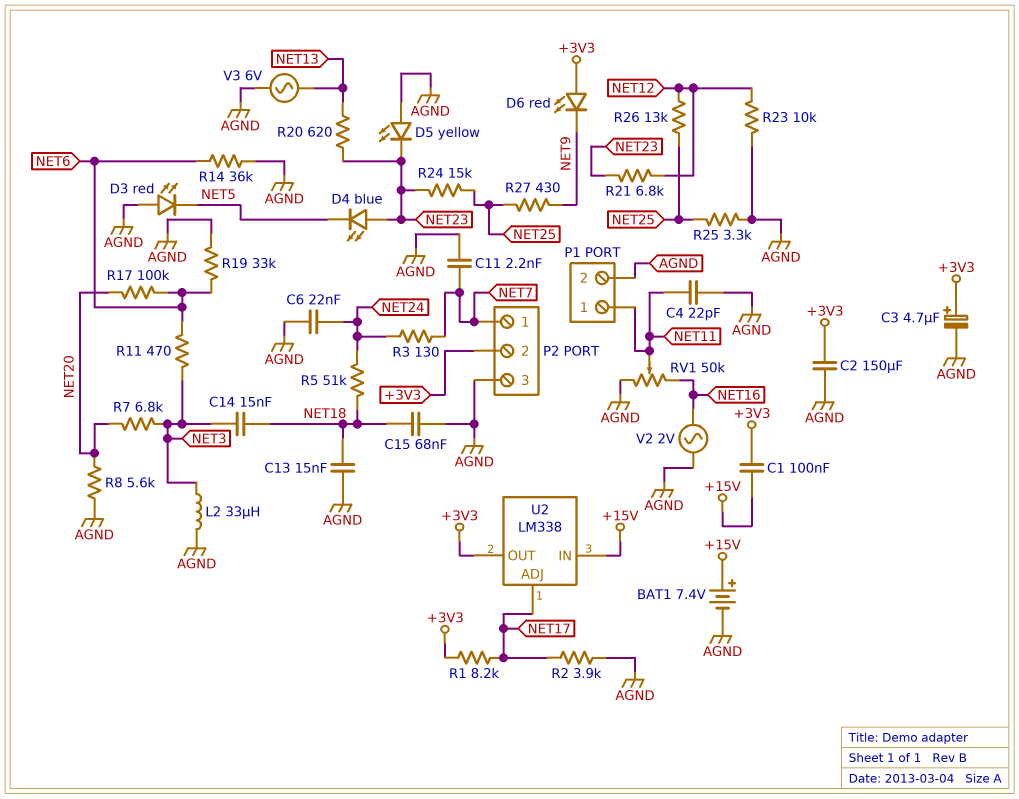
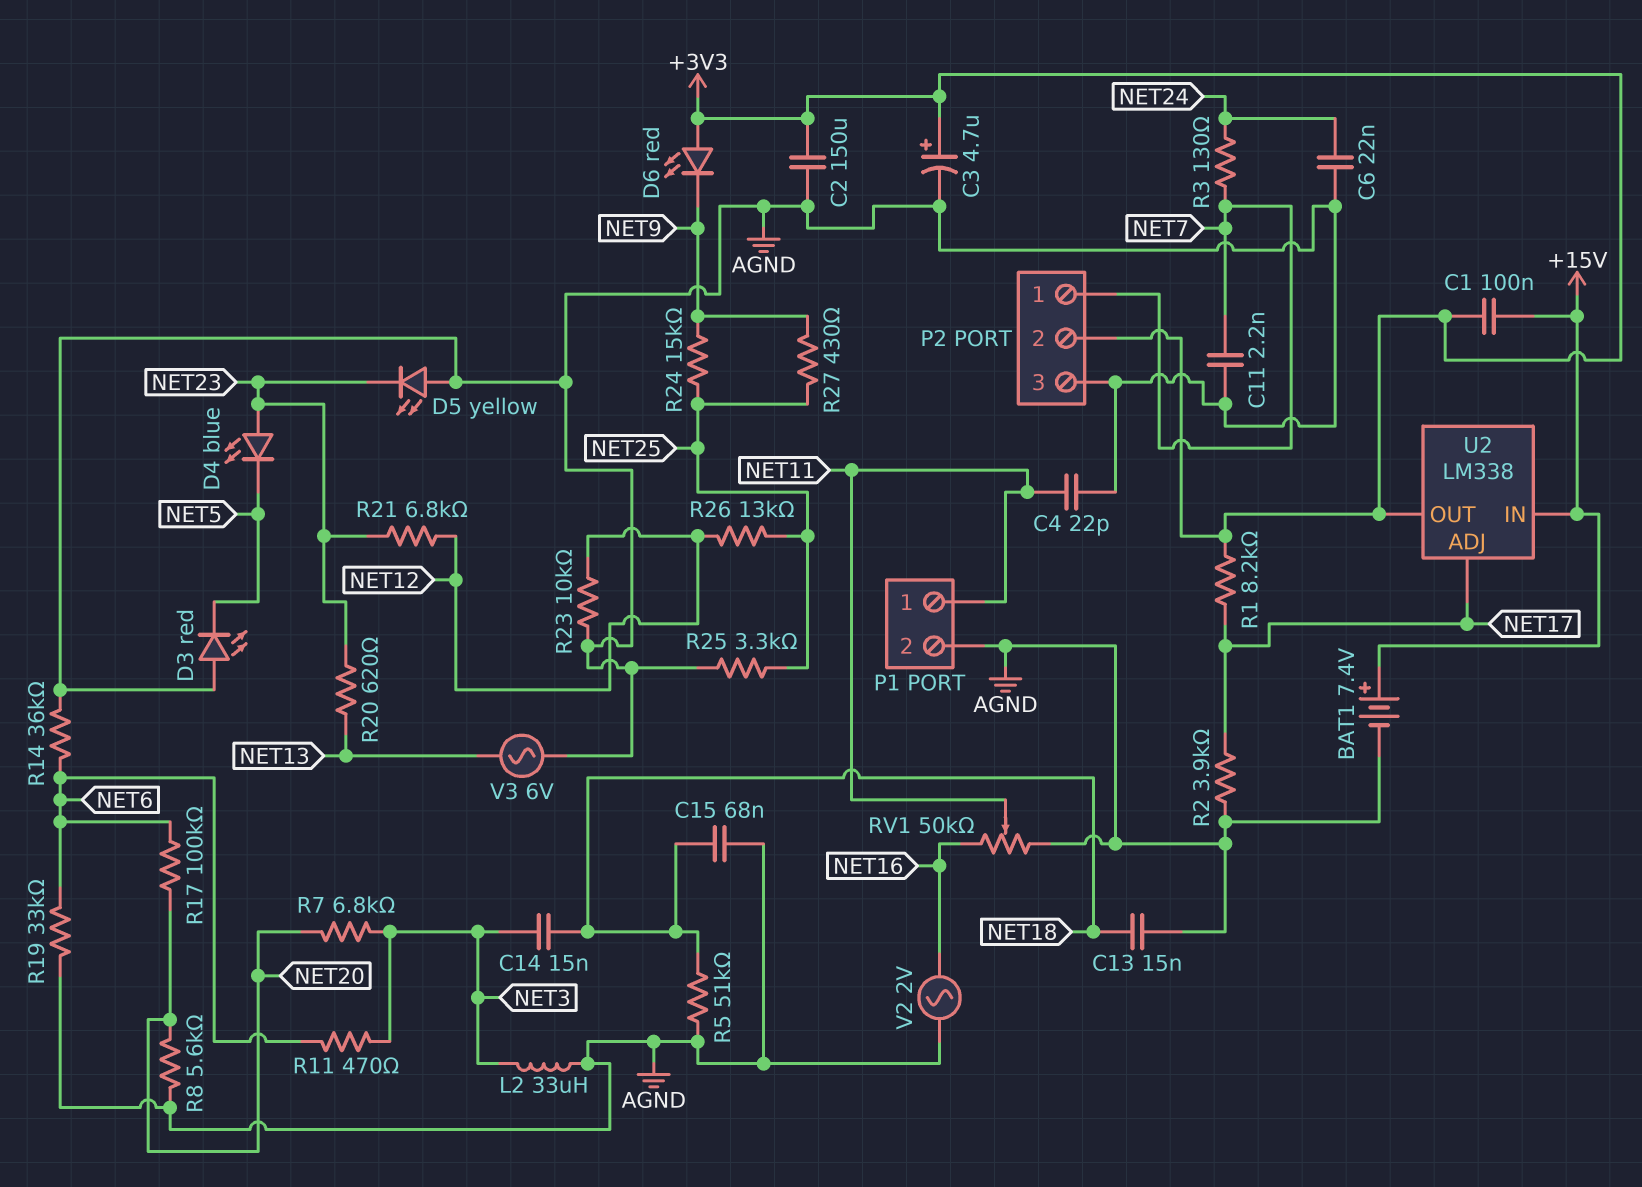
R5: 51k (NET18, NET24) -> 51k (AGND, NET18)
R24: 15k (NET23, NET25) -> 15k (NET9, NET25)

